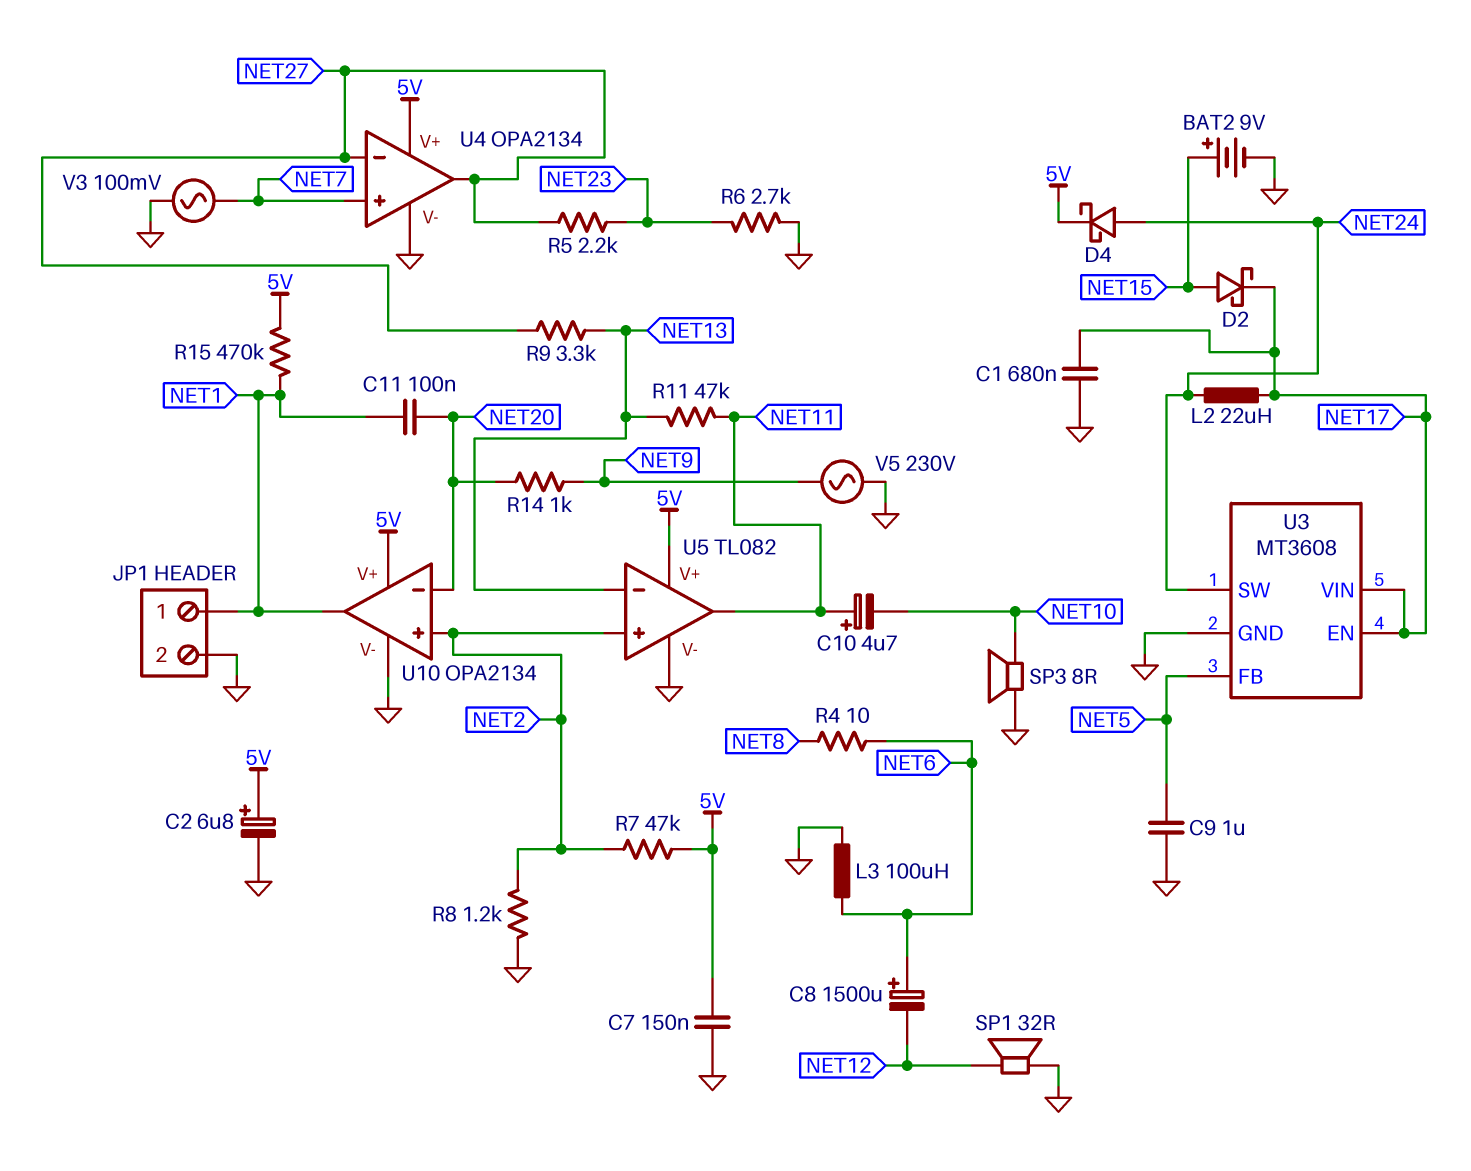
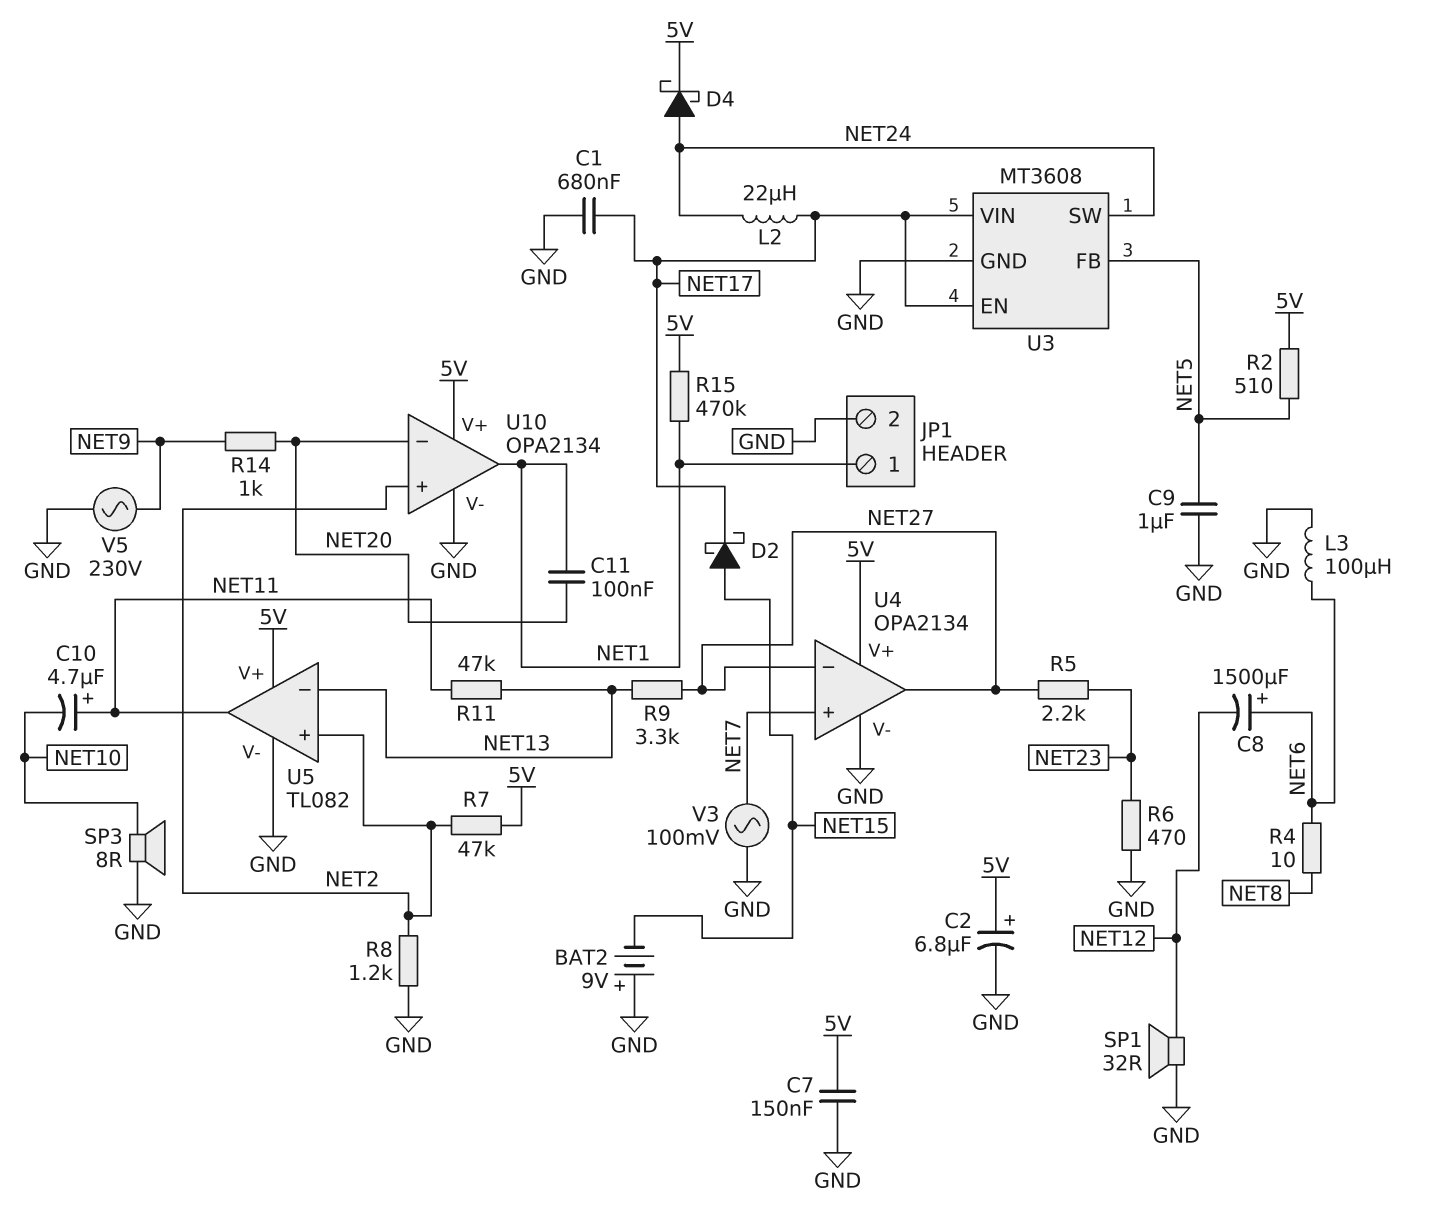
BAT2: 9V (plus NET15, minus GND) -> 9V (plus GND, minus NET15)
R2: none -> 510 (5V, NET5)
R6: 2.7k (GND, NET23) -> 470 (GND, NET23)

